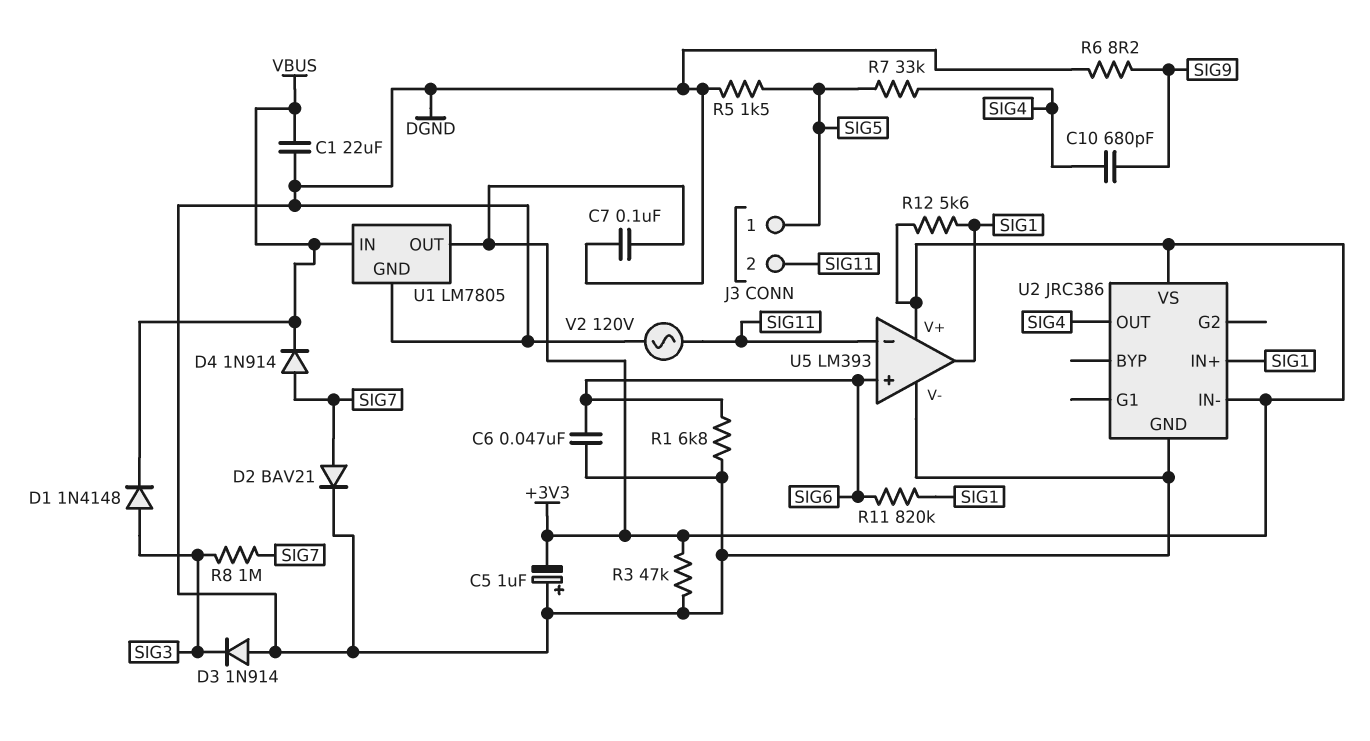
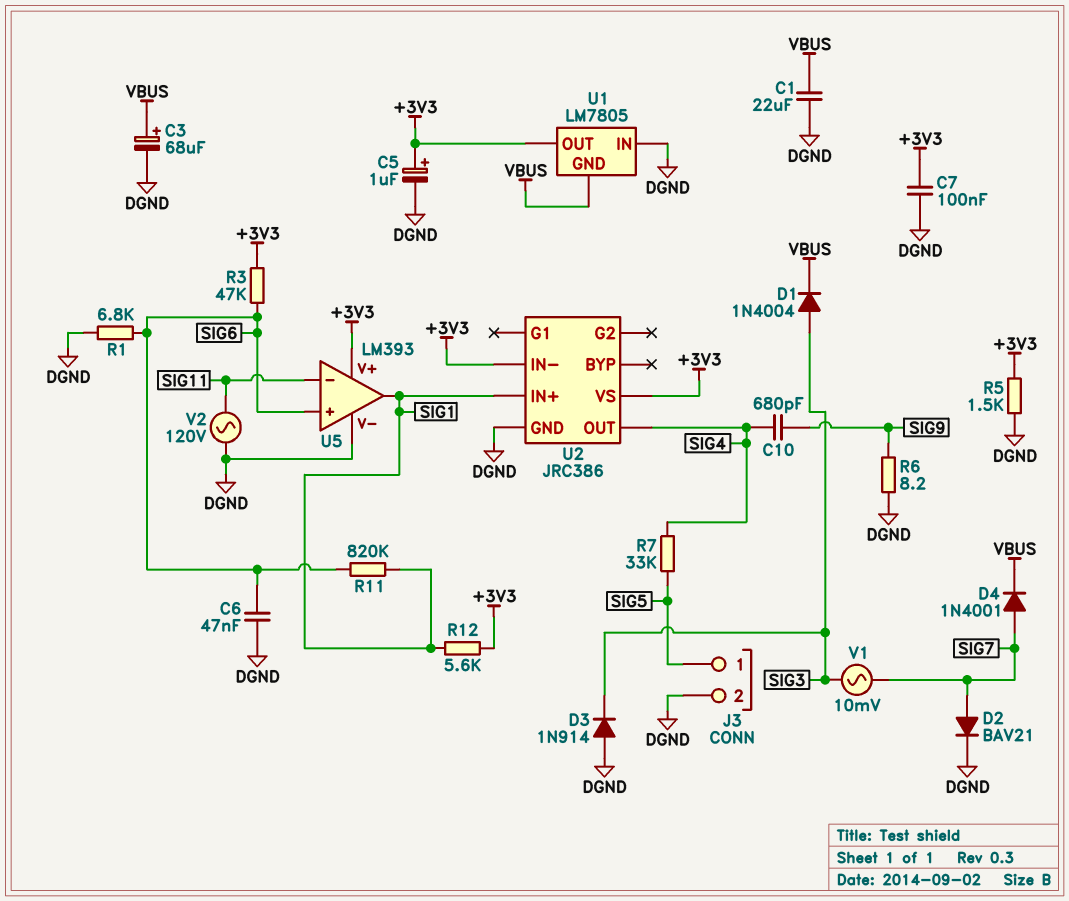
C3: none -> 68uF (plus VBUS, minus DGND)
C5: 1uF (plus DGND, minus +3V3) -> 1uF (plus +3V3, minus DGND)
D1: diode 1N4148 (A SIG3, K VBUS) -> diode 1N4004 (A SIG3, K VBUS)
D4: diode 1N914 (A SIG7, K VBUS) -> diode 1N4001 (A SIG7, K VBUS)
J3 pin 2: SIG11 -> DGND
R3: 47k (+3V3, DGND) -> 47k (+3V3, SIG6)
R5: 1.5k (DGND, SIG5) -> 1.5k (+3V3, DGND)
R8: 1M (SIG3, SIG7) -> none
U1 pin GND: DGND -> VBUS
U1 pin IN: VBUS -> DGND
V1: none -> AC 10mV (SIG3, SIG7)

